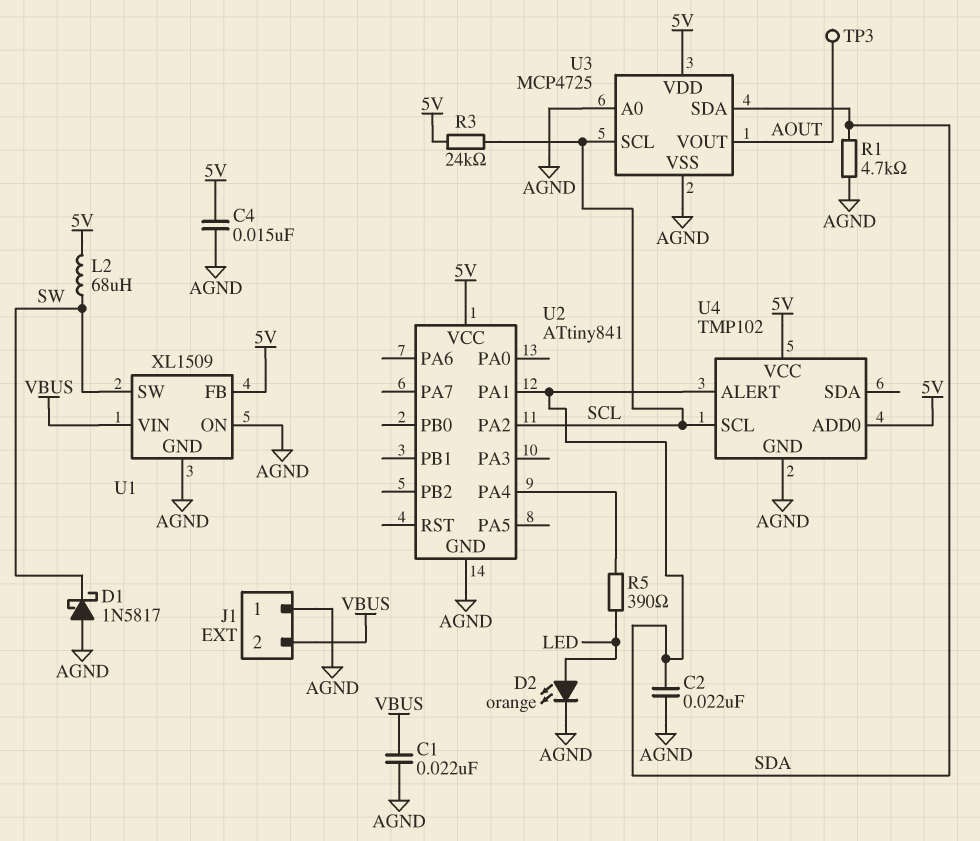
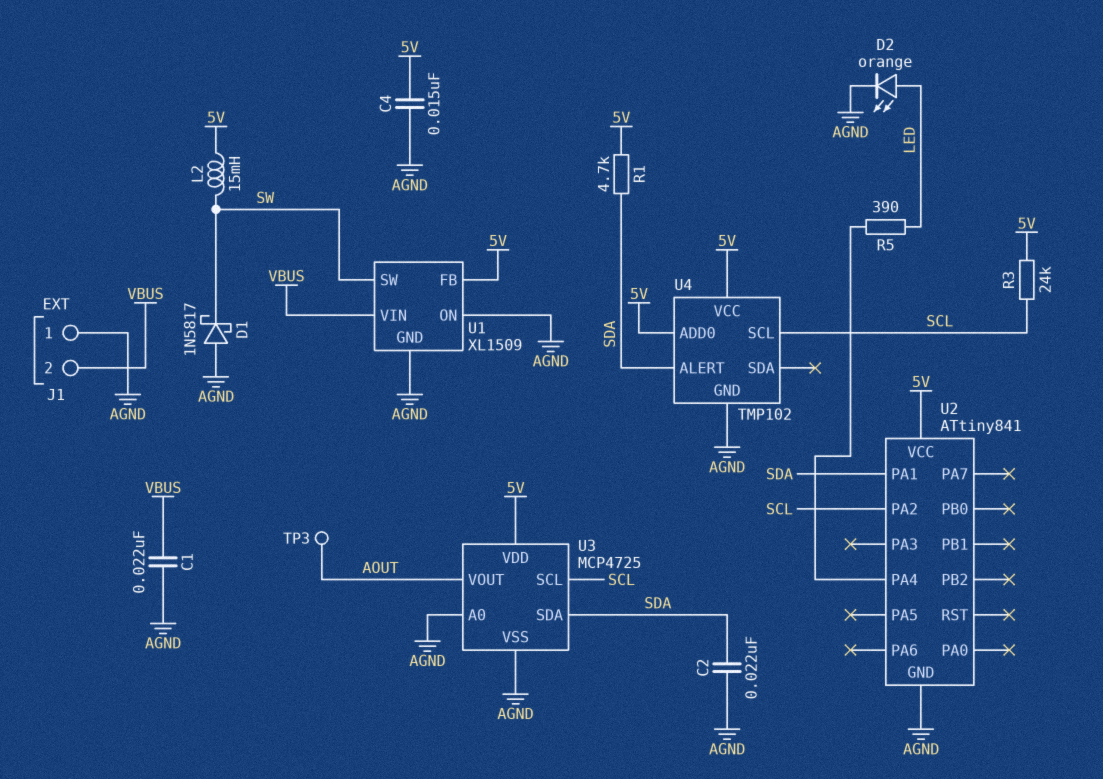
L2: 68uH (5V, SW) -> 15mH (5V, SW)
R1: 4.7k (AGND, SDA) -> 4.7k (5V, SDA)

